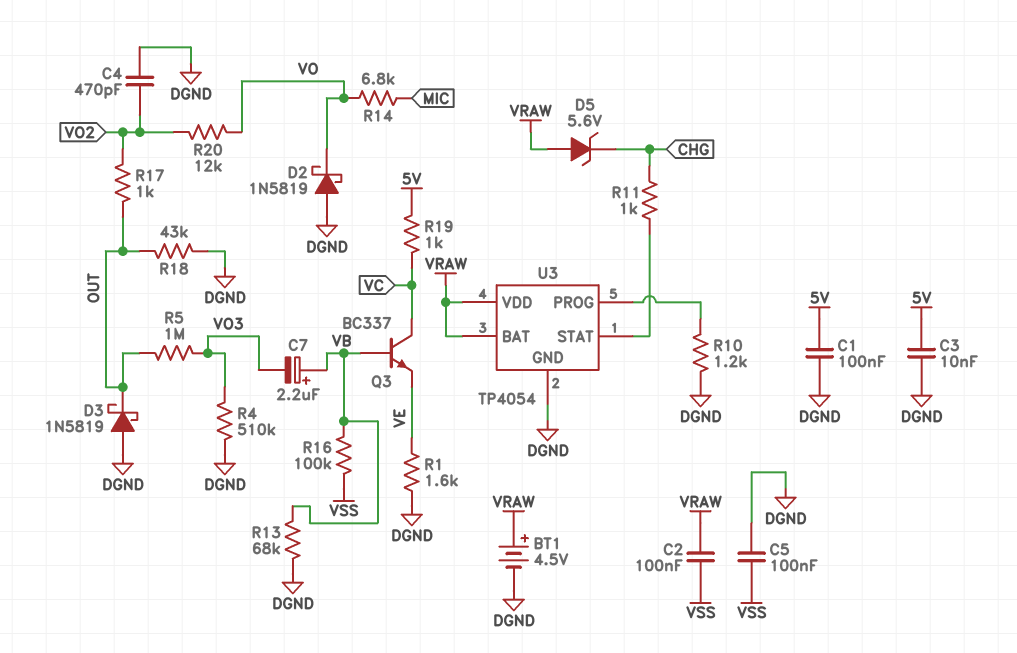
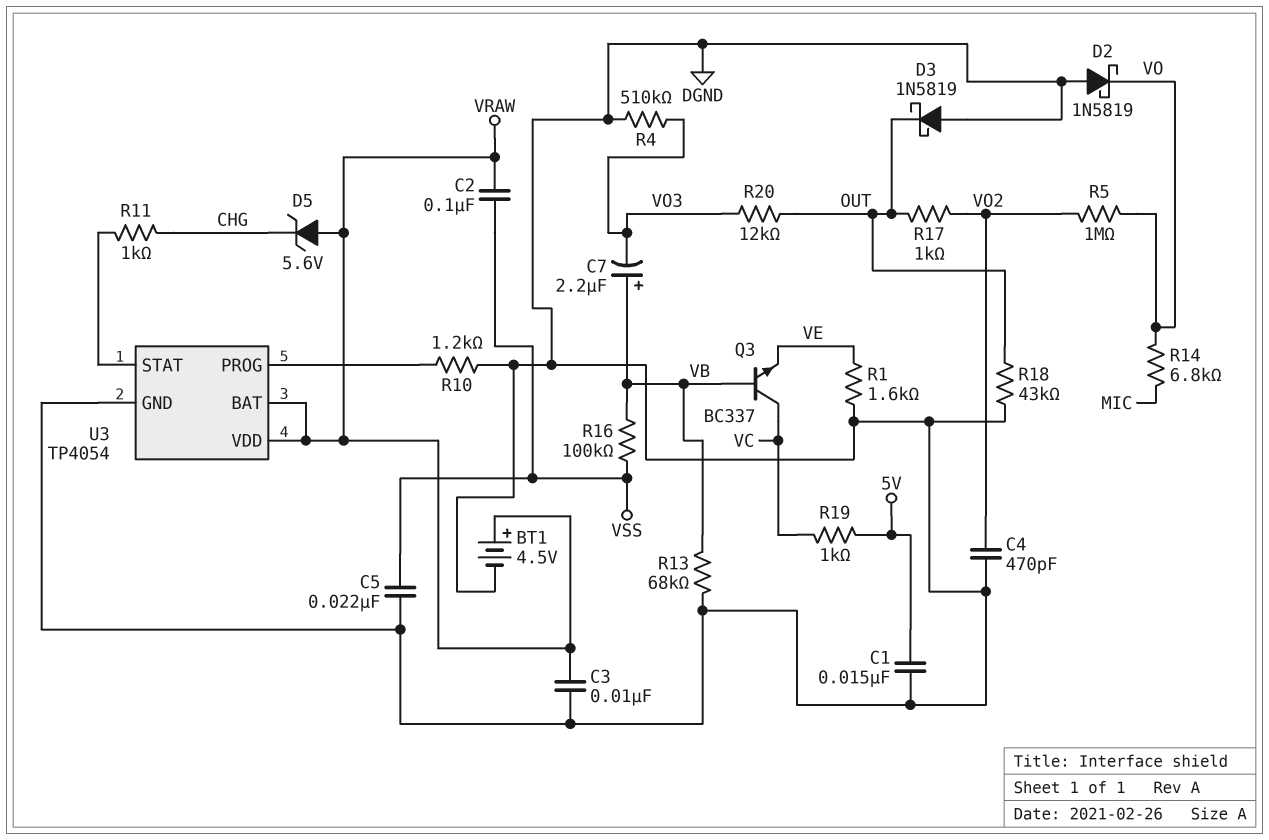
C1: 100nF (5V, DGND) -> 15nF (5V, DGND)
C3: 10nF (5V, DGND) -> 10nF (DGND, VRAW)
C5: 100nF (DGND, VSS) -> 22nF (DGND, VSS)
R5: 1M (OUT, VO3) -> 1M (VO, VO2)
R20: 12k (VO, VO2) -> 12k (OUT, VO3)

